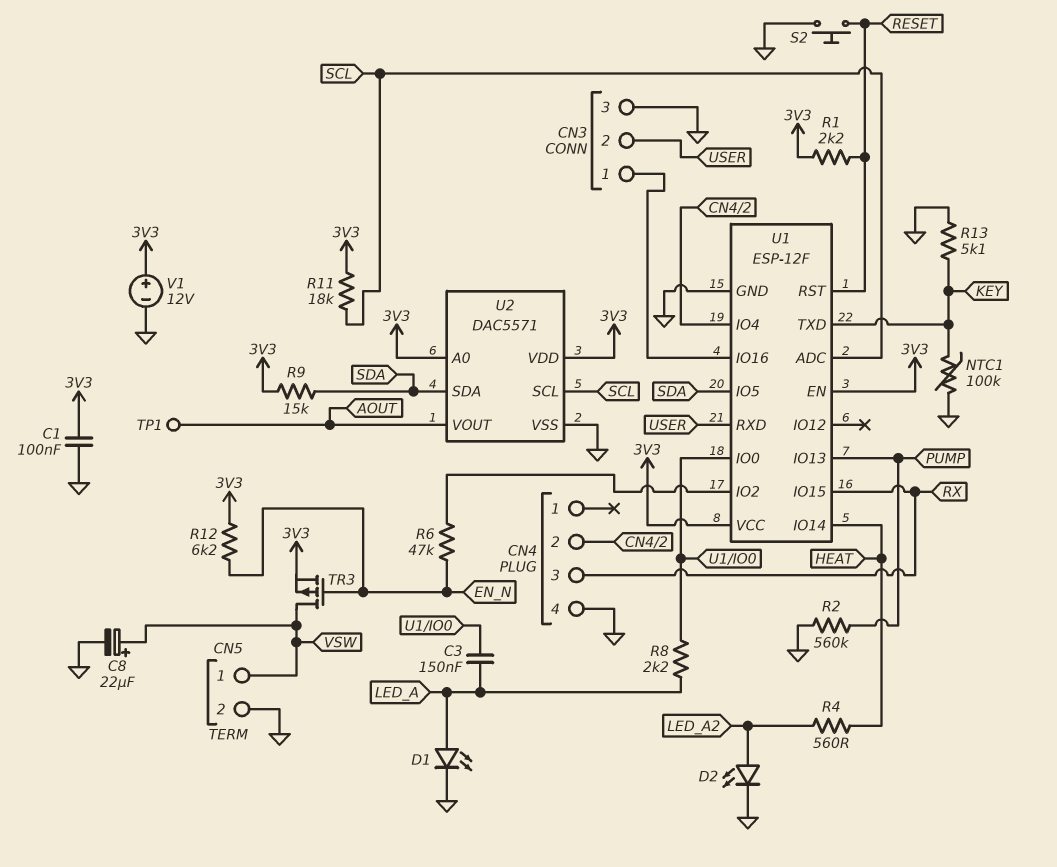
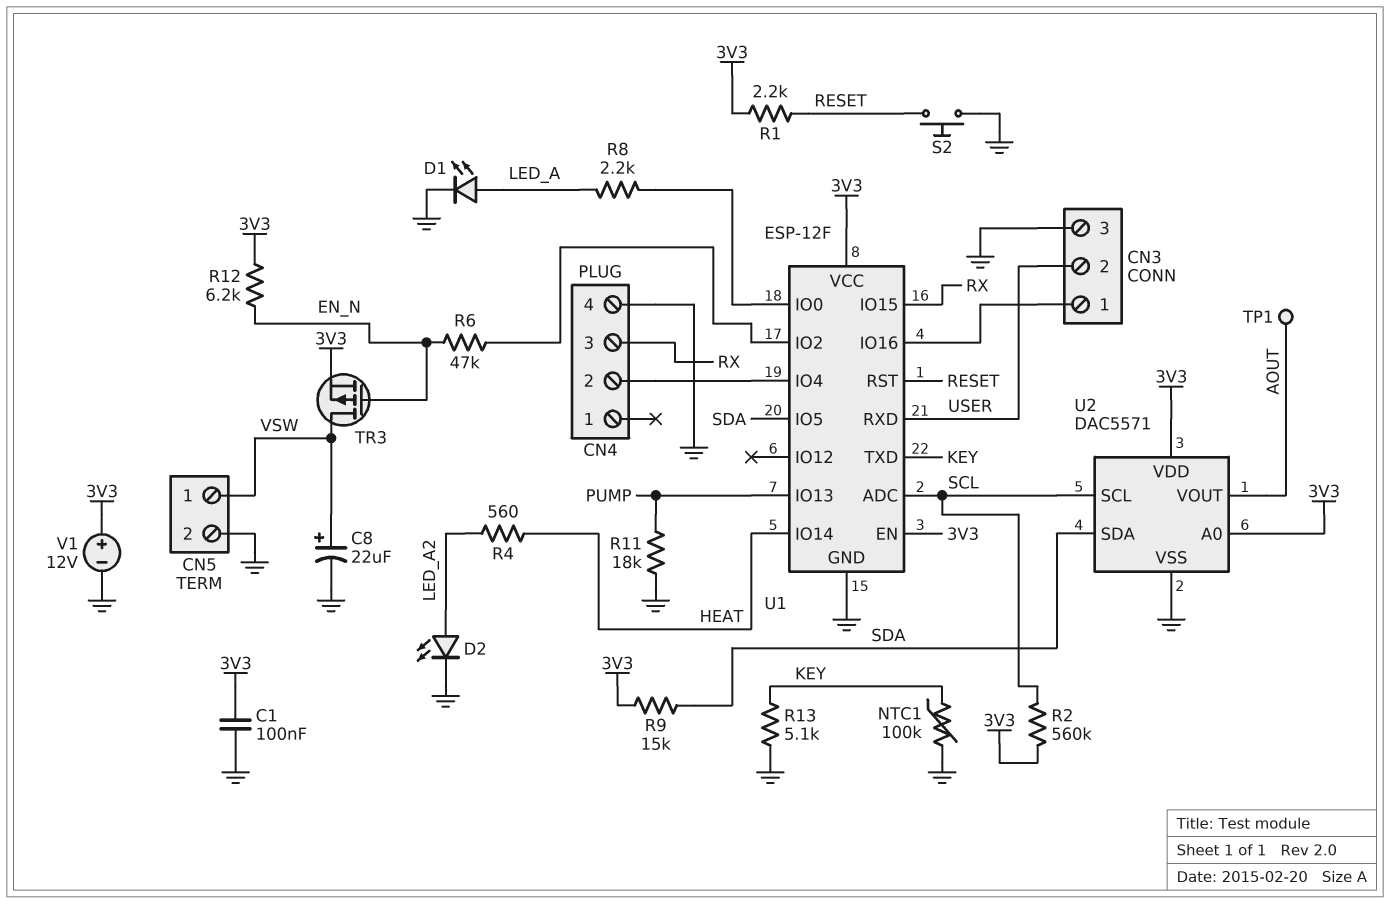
C3: 150nF (LED_A, U1/IO0) -> none
R2: 560k (GND, PUMP) -> 560k (3V3, SCL)
R11: 18k (3V3, SCL) -> 18k (GND, PUMP)

